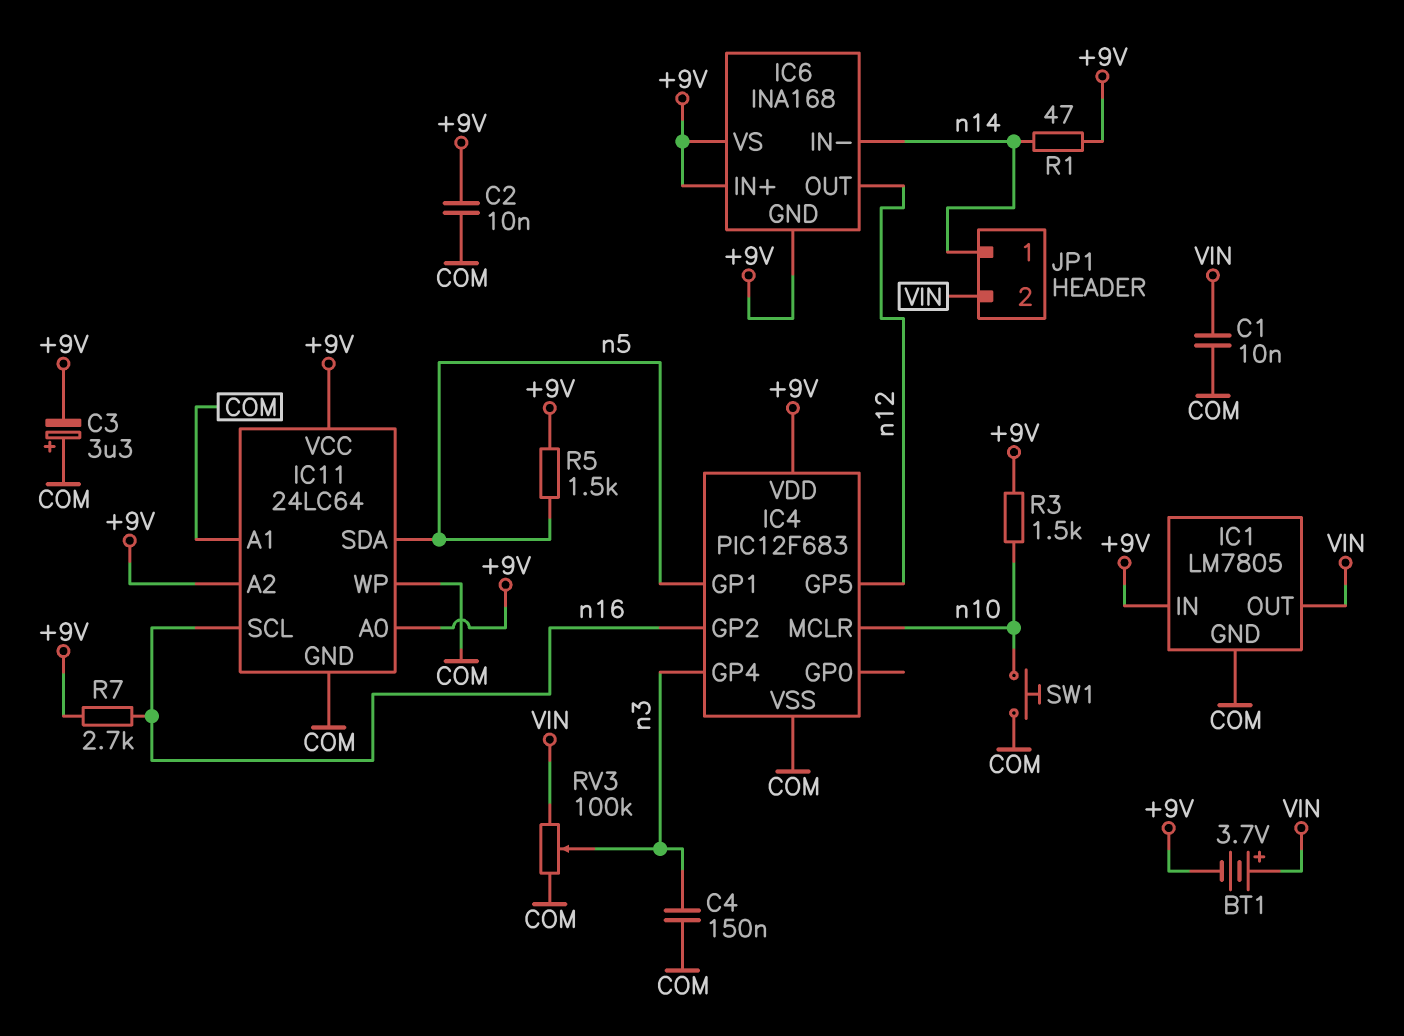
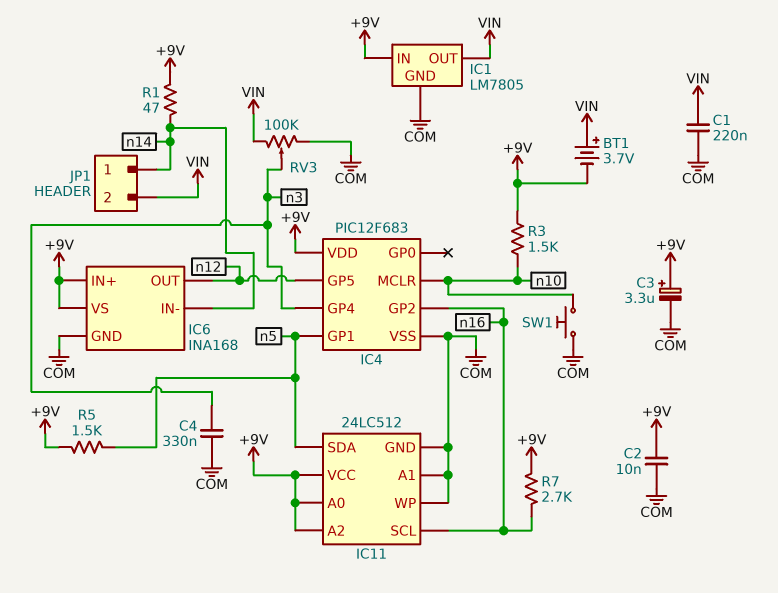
C1: 10nF (COM, VIN) -> 220nF (COM, VIN)
C3: 3.3uF (plus COM, minus +9V) -> 3.3uF (plus +9V, minus COM)
C4: 150nF (COM, n3) -> 330nF (COM, n3)
IC6 pin GND: +9V -> COM
IC11: 24LC64 -> 24LC512

